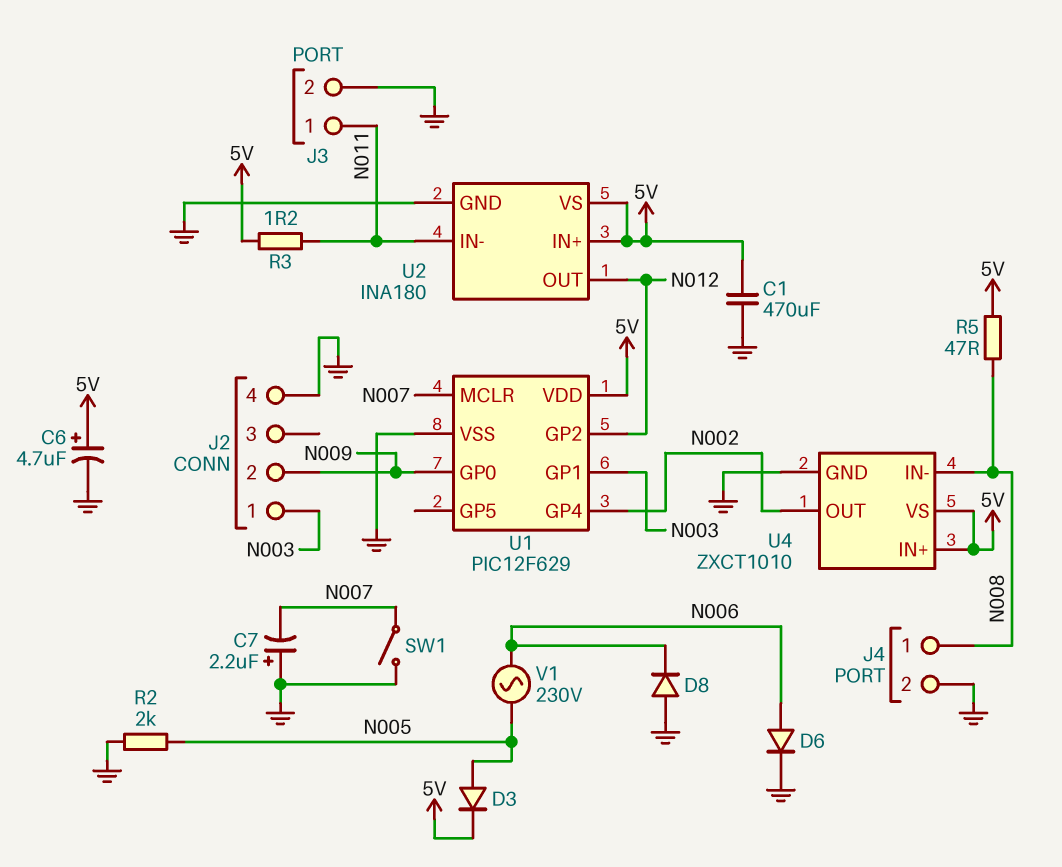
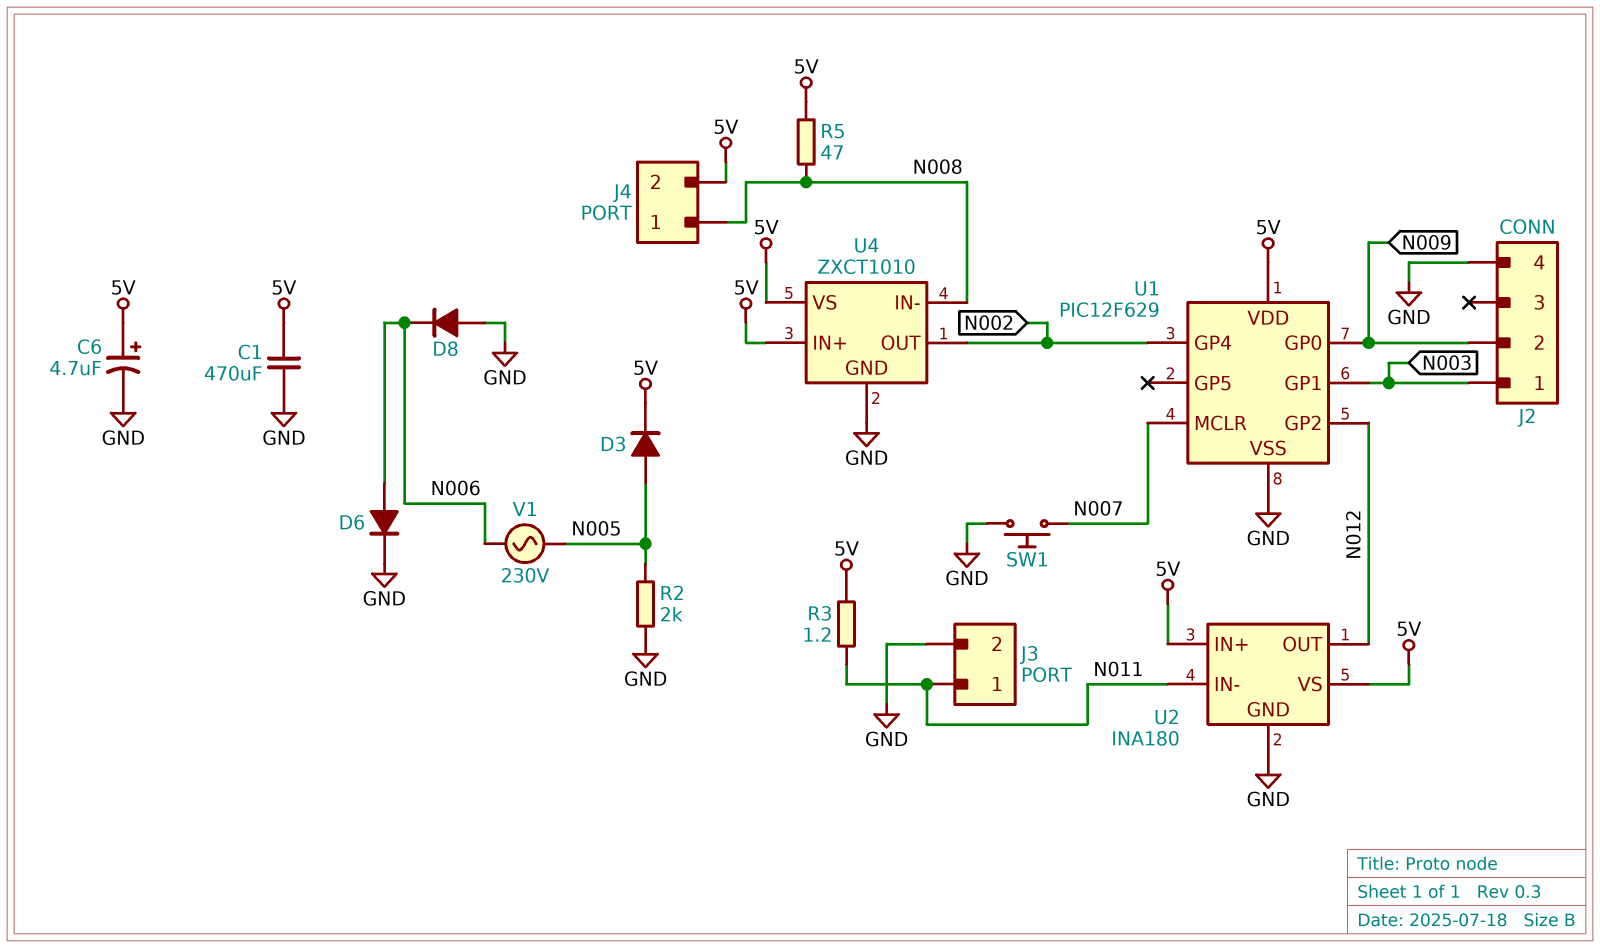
C7: 2.2uF (plus GND, minus N007) -> none
J4 pin 2: GND -> 5V
SW1: switch (GND, N007) -> button (GND, N007)

